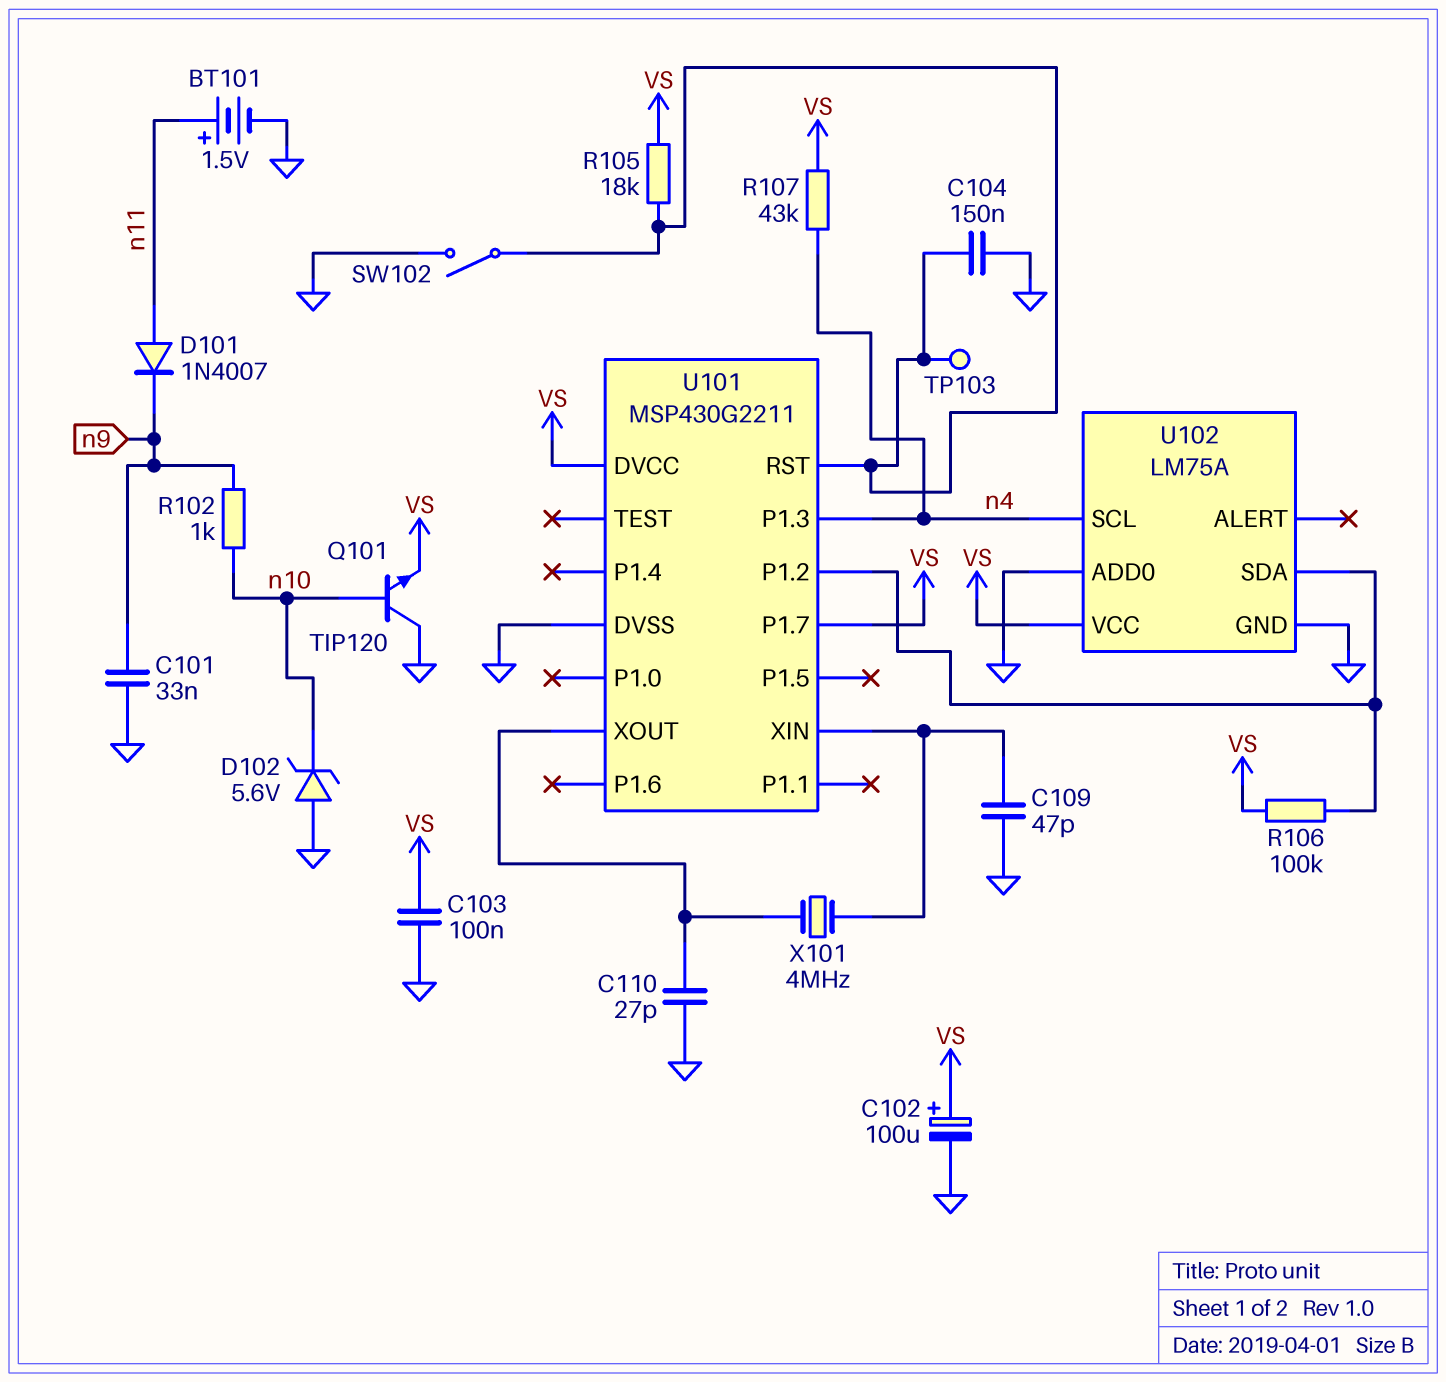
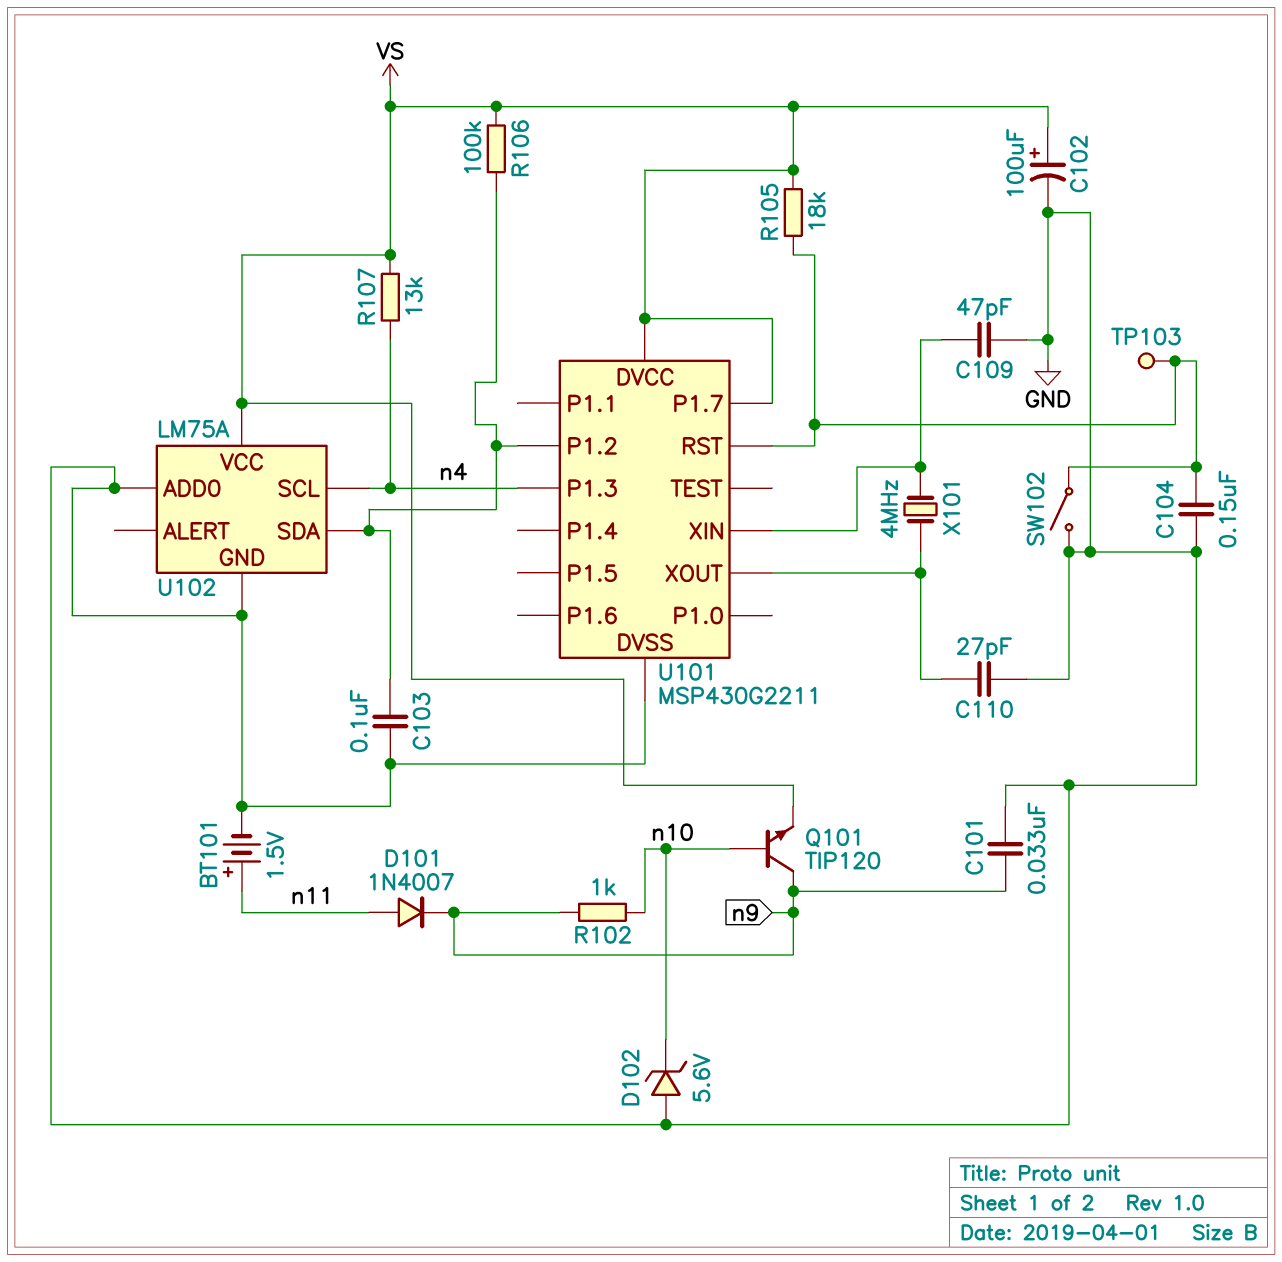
C103: 100nF (GND, VS) -> 100nF (GND, U101/P1.2)
Q101: NPN TIP120 (B n10, C GND, E VS) -> NPN TIP120 (B n10, C n9, E VS)
R107: 43k (VS, n4) -> 13k (VS, n4)

